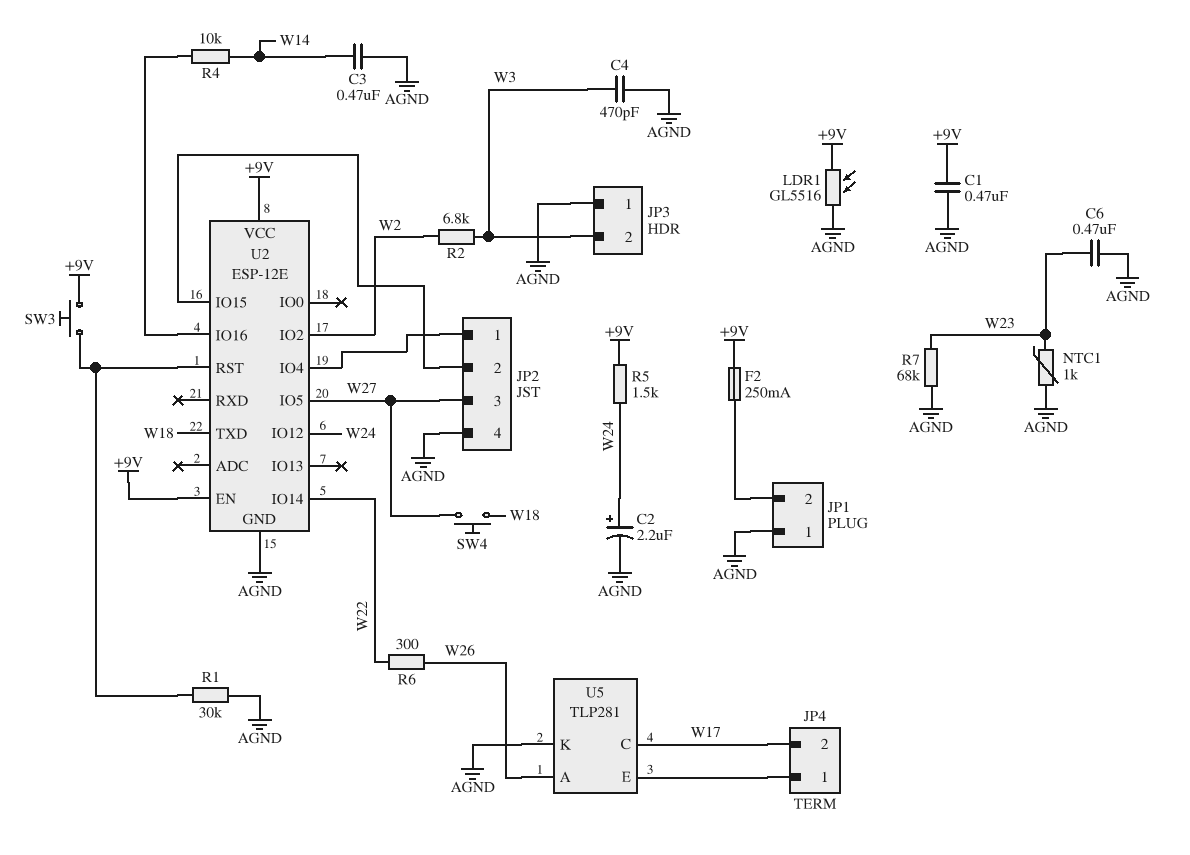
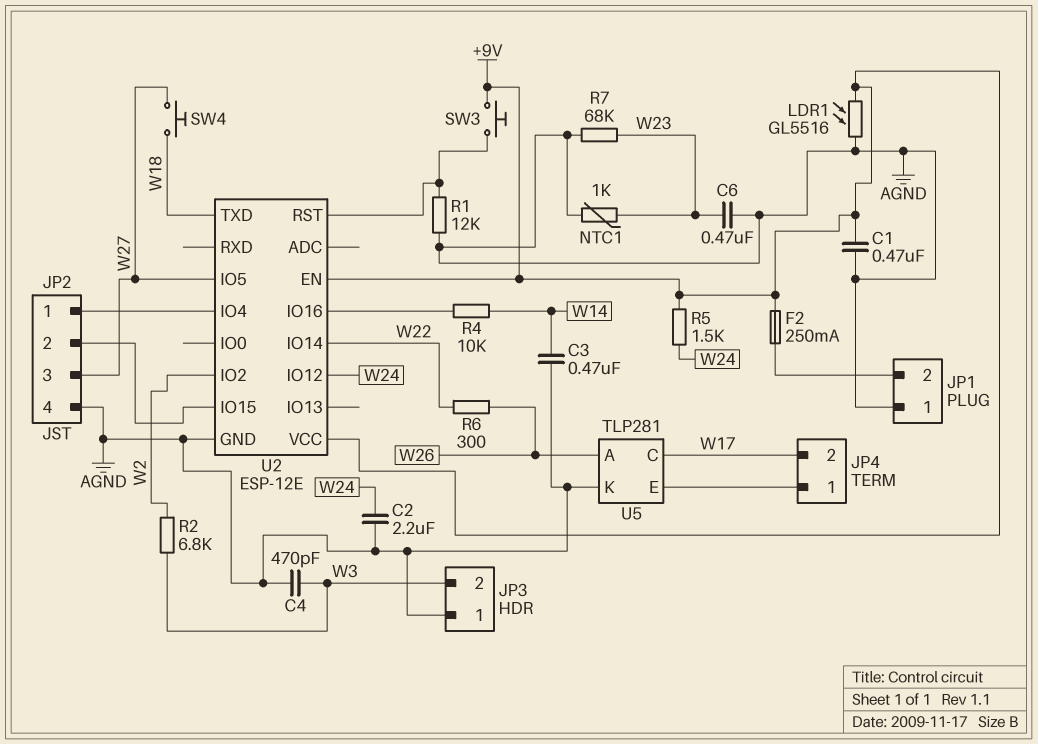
C2: 2.2uF (plus W24, minus AGND) -> 2.2uF (AGND, W24)
R1: 30k (AGND, U2/RST) -> 12k (AGND, U2/RST)

